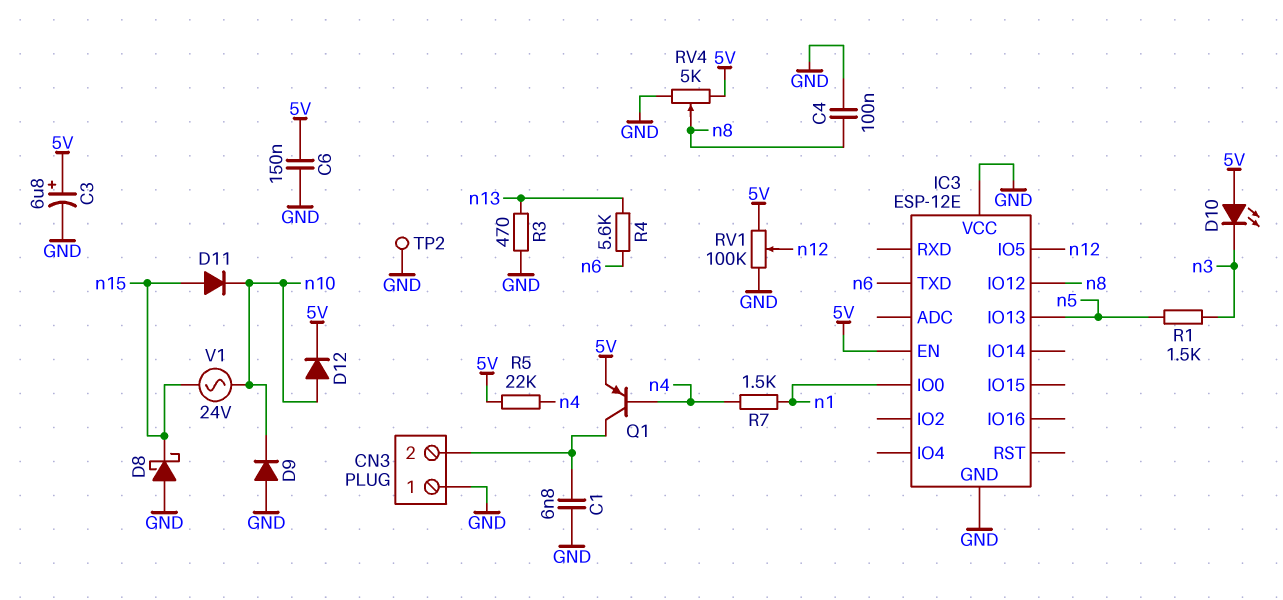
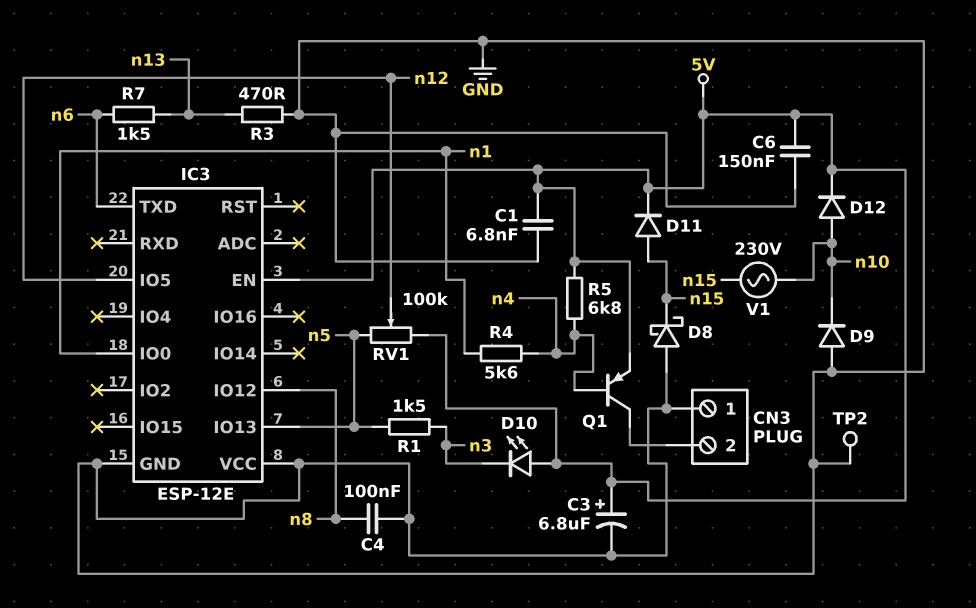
C1: 6.8nF (CN3/2, GND) -> 6.8nF (5V, GND)
D11: diode (A n15, K n10) -> diode (A n15, K 5V)
R4: 5.6k (n6, n13) -> 5.6k (n1, n4)
R5: 22k (5V, n4) -> 6.8k (5V, n4)
R7: 1.5k (n1, n4) -> 1.5k (n6, n13)
RV1: 100k (5V, GND, wiper n12) -> 100k (5V, n5, wiper n12)
RV4: 5k (5V, GND, wiper n8) -> none
V1: AC 24V (n10, n15) -> AC 230V (n10, n15)

